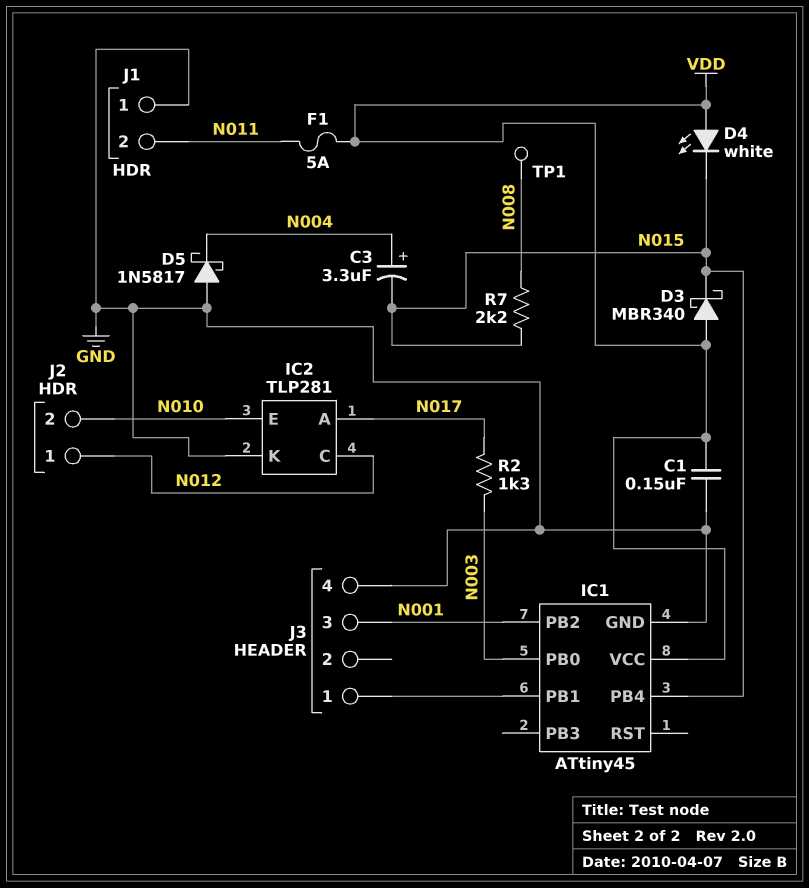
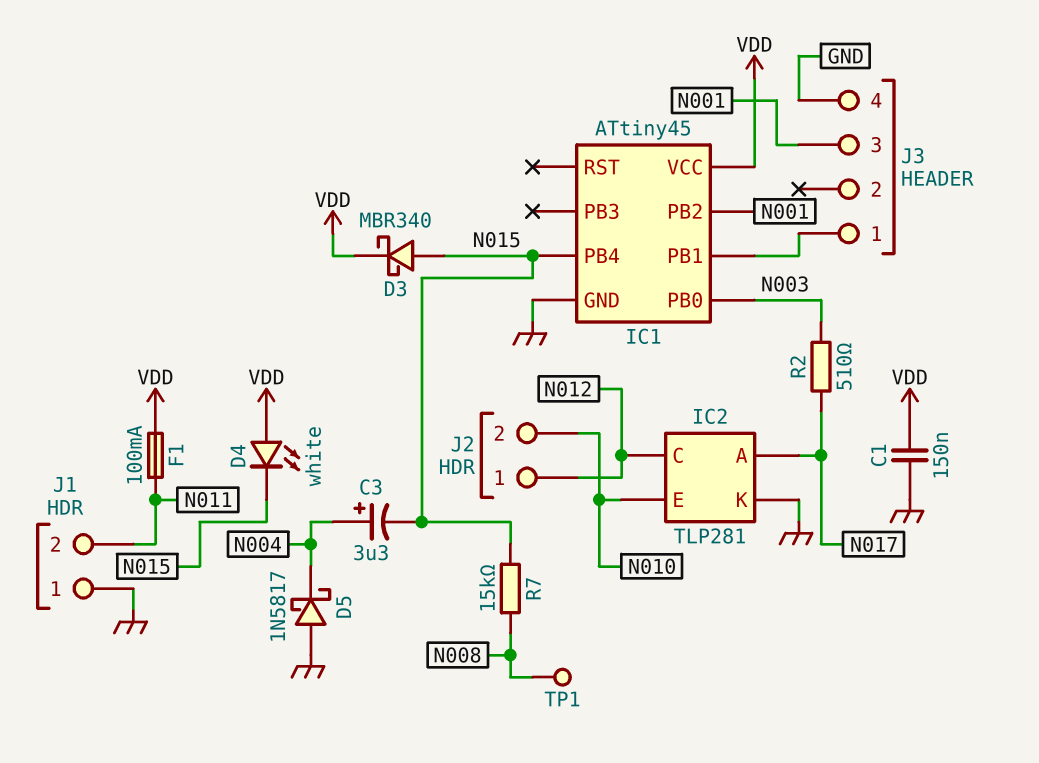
D3: schottky MBR340 (A VDD, K N015) -> schottky MBR340 (A N015, K VDD)
F1: 5A (N011, VDD) -> 100mA (N011, VDD)
R2: 1.3k (N003, N017) -> 510 (N003, N017)
R7: 2.2k (N008, N015) -> 15k (N008, N015)

